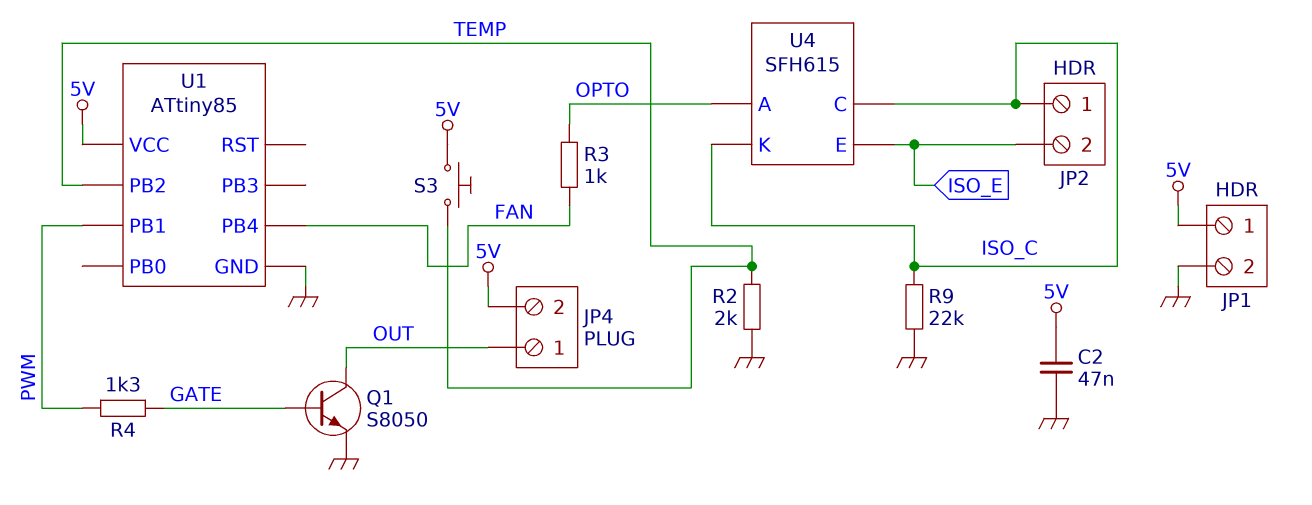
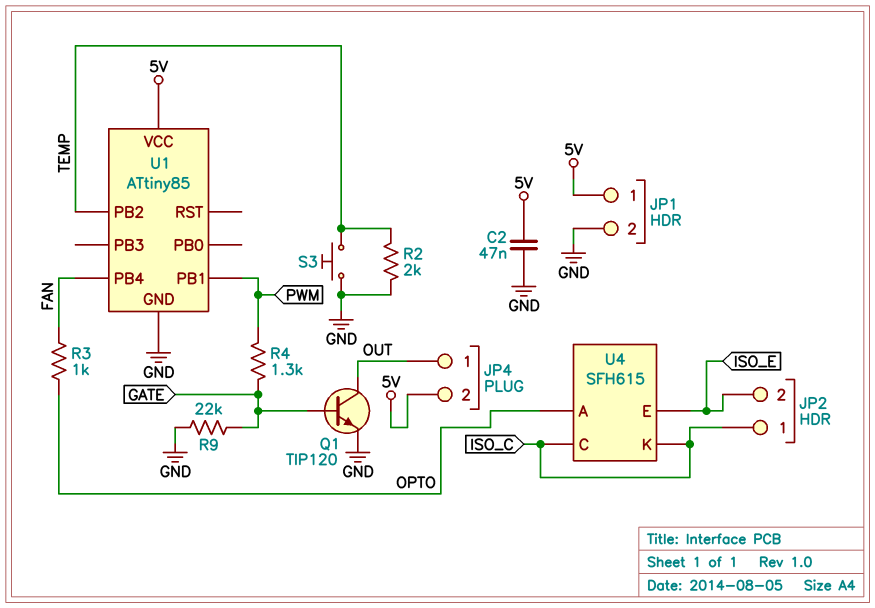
Q1: NPN S8050 (B GATE, C OUT, E GND) -> NPN TIP120 (B GATE, C OUT, E GND)
R9: 22k (GND, ISO_C) -> 22k (GATE, GND)
S3: button (5V, TEMP) -> button (GND, TEMP)

